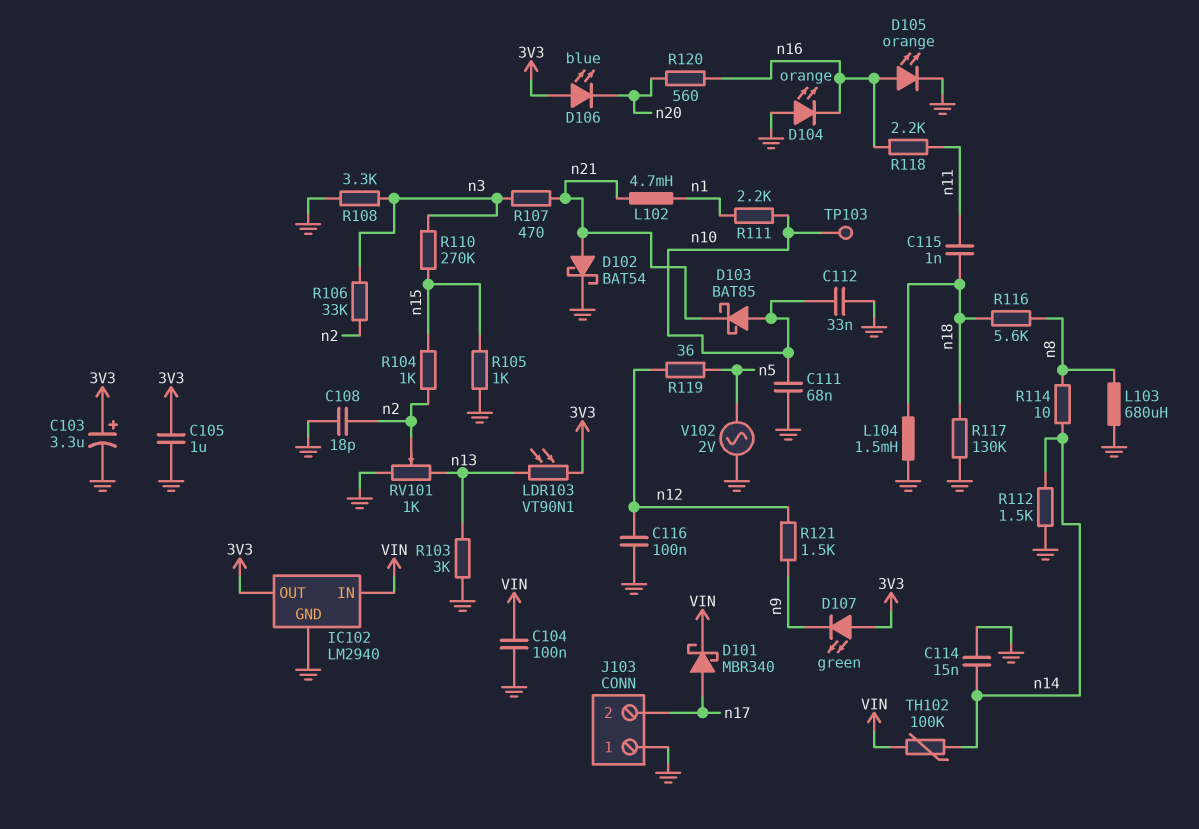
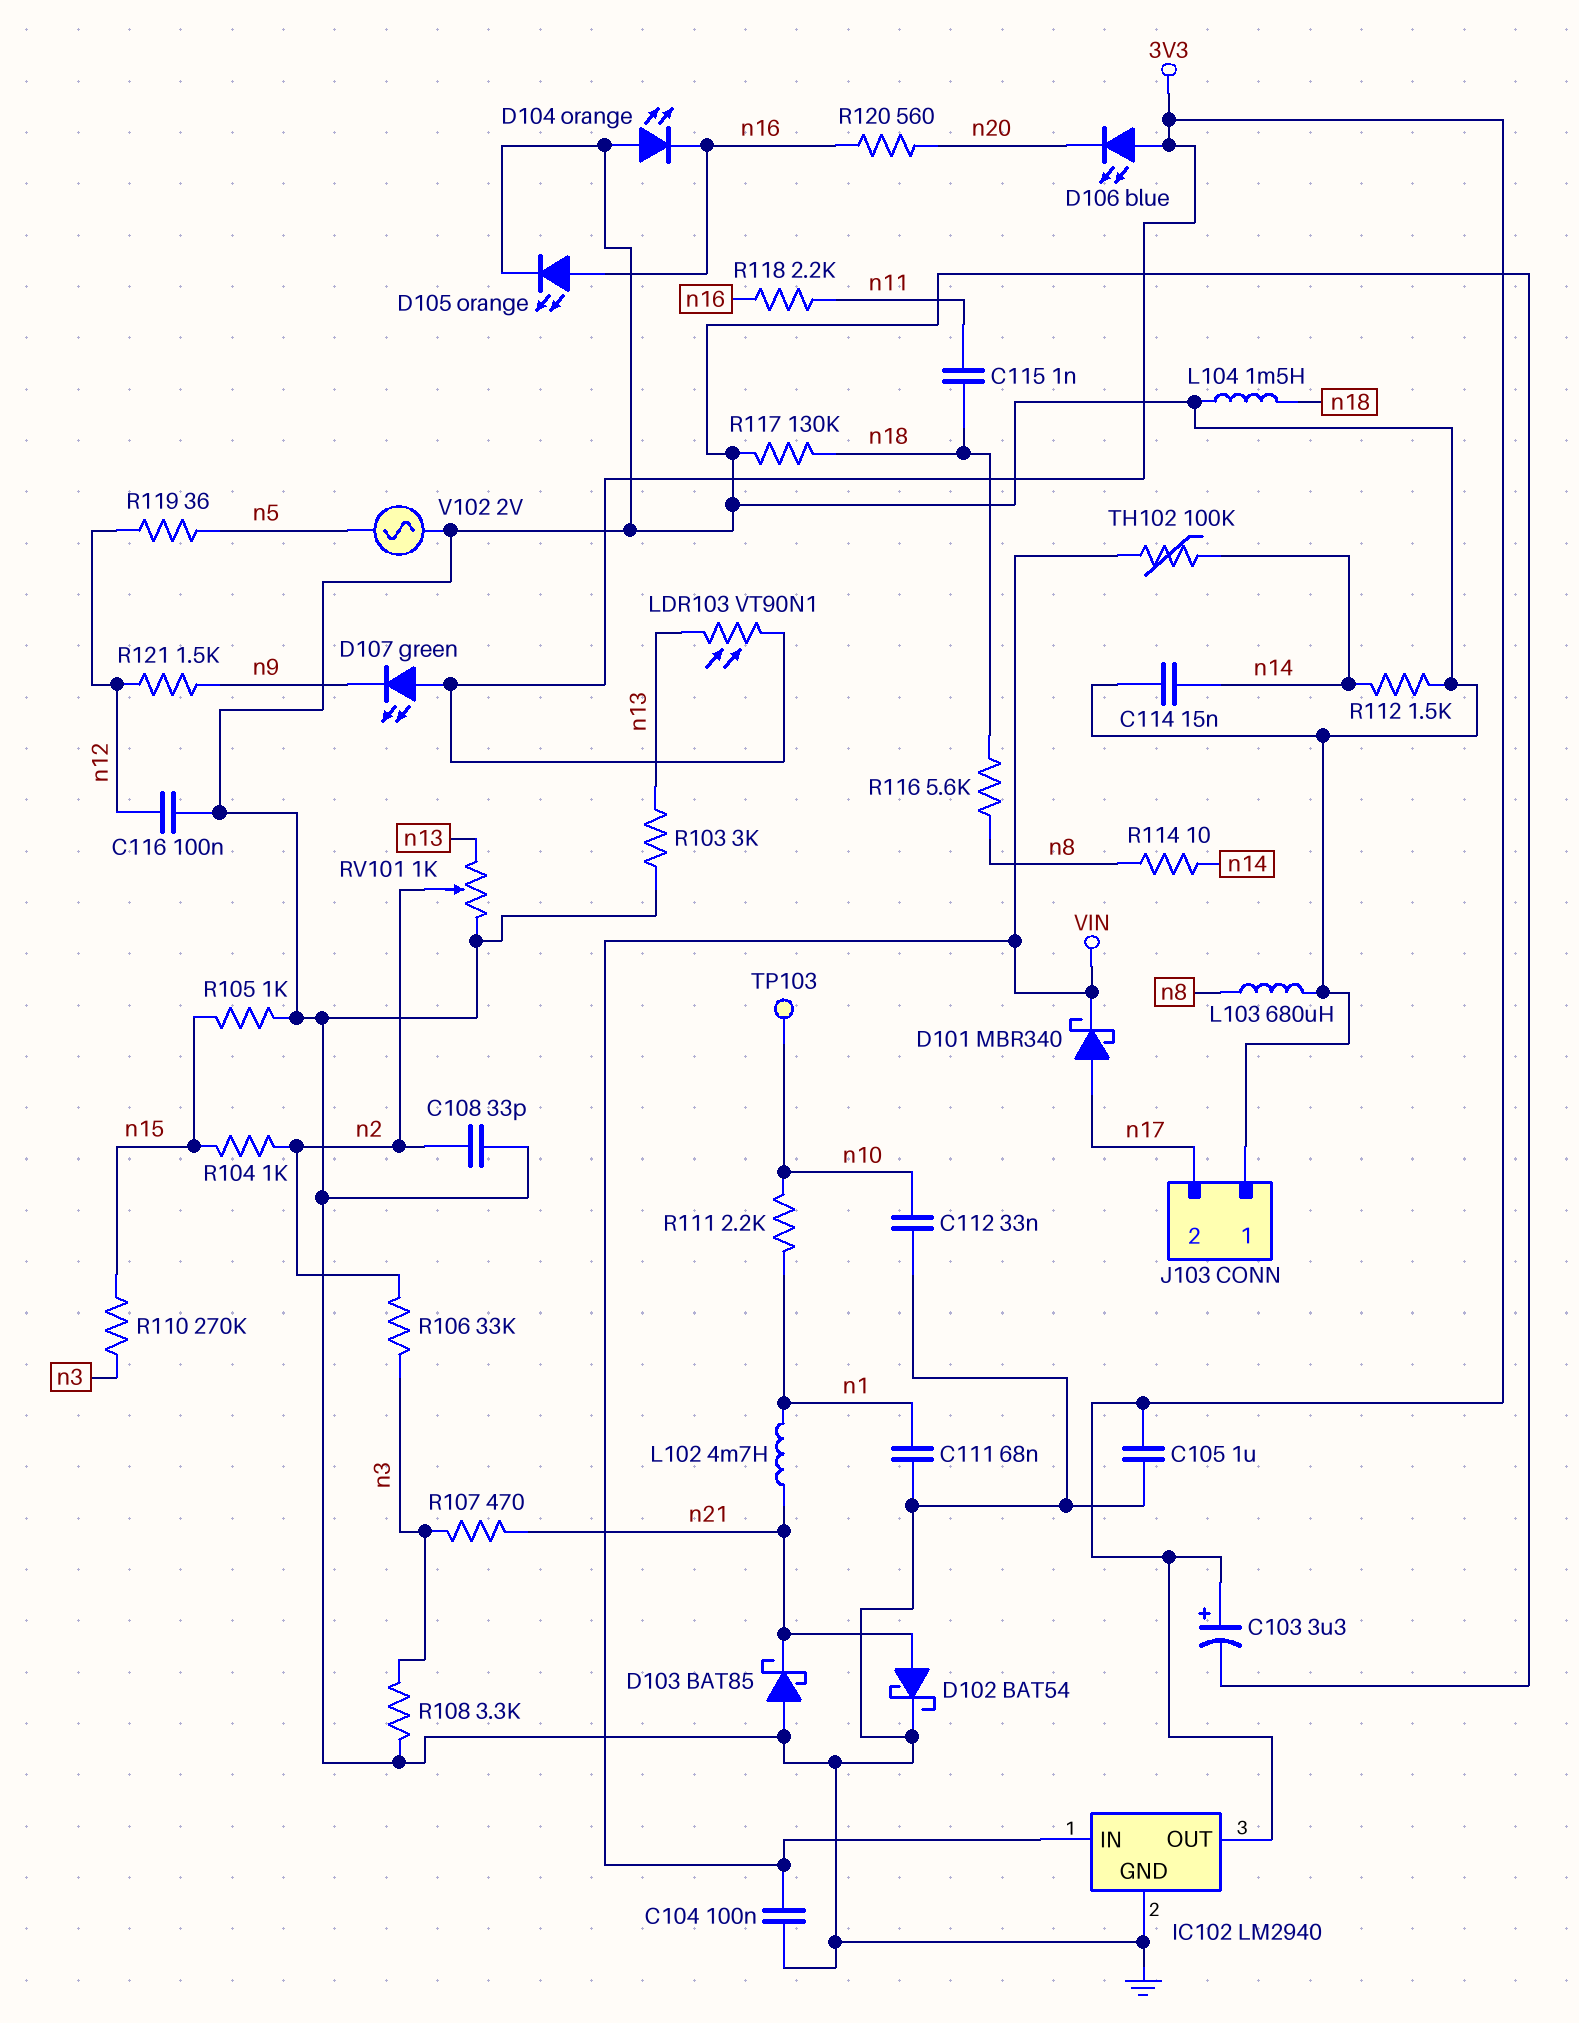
C108: 18pF (GND, n2) -> 33pF (GND, n2)
C111: 68nF (GND, n10) -> 68nF (GND, n1)
D103: schottky BAT85 (A n10, K n21) -> schottky BAT85 (A GND, K n21)

